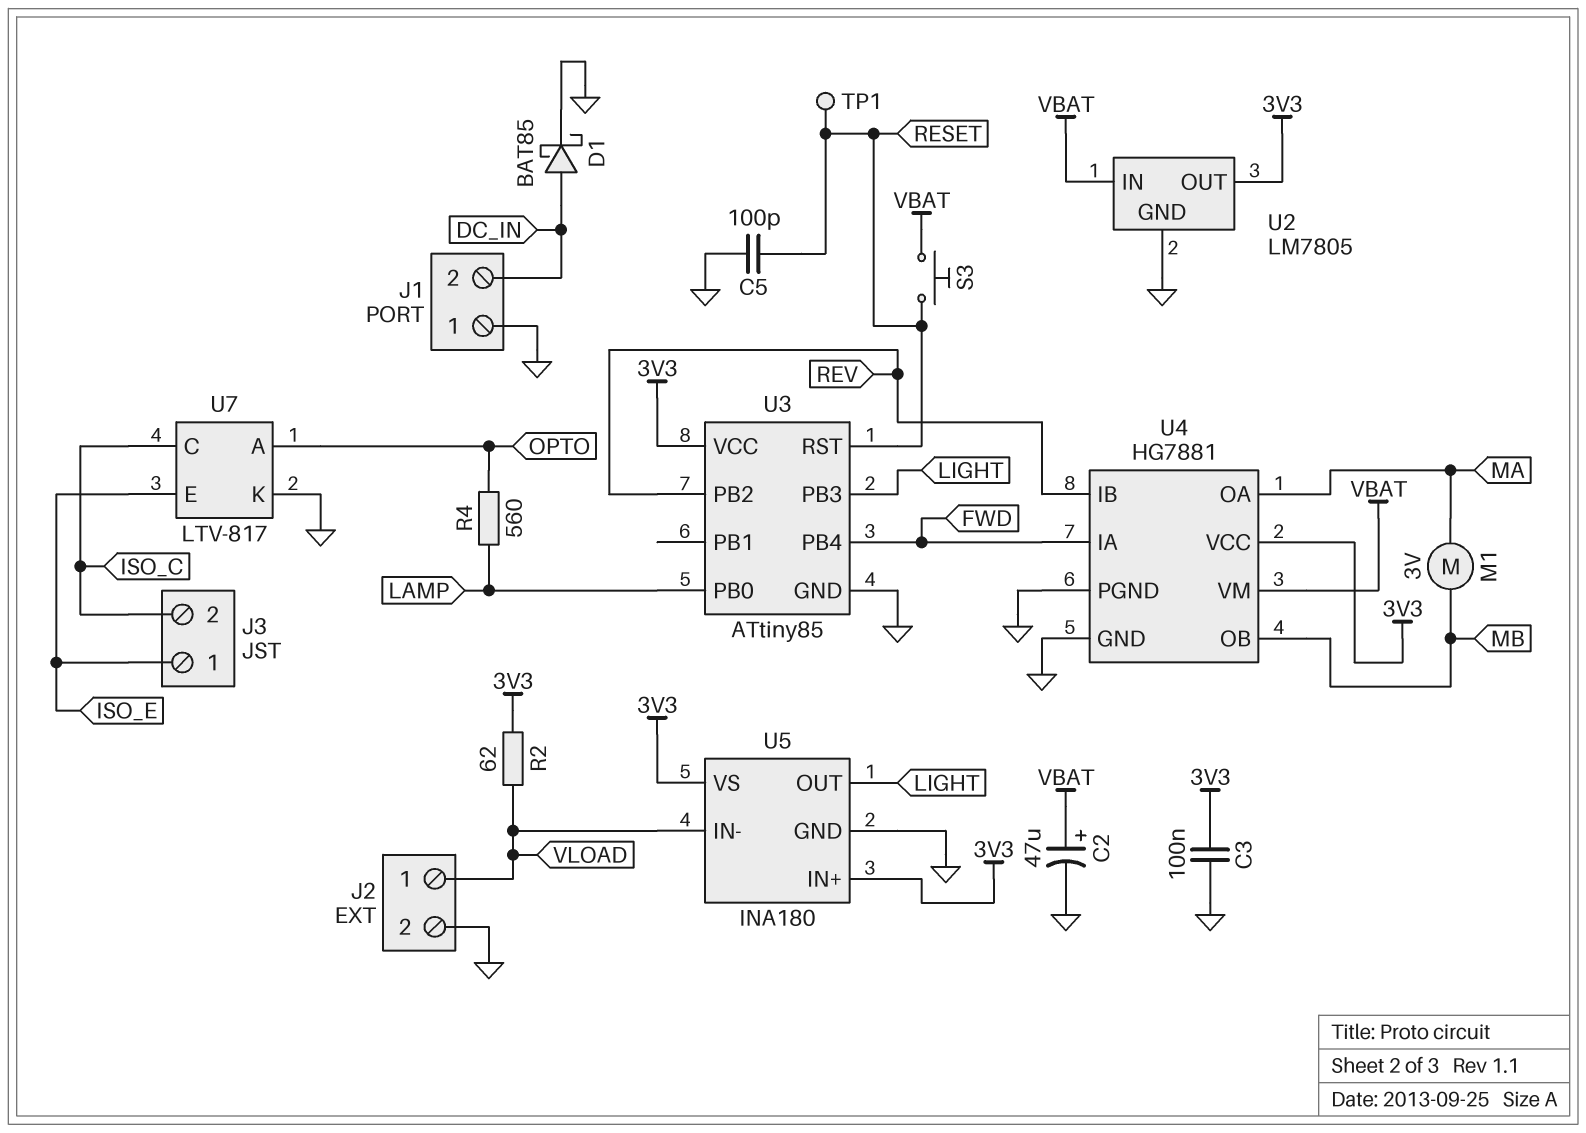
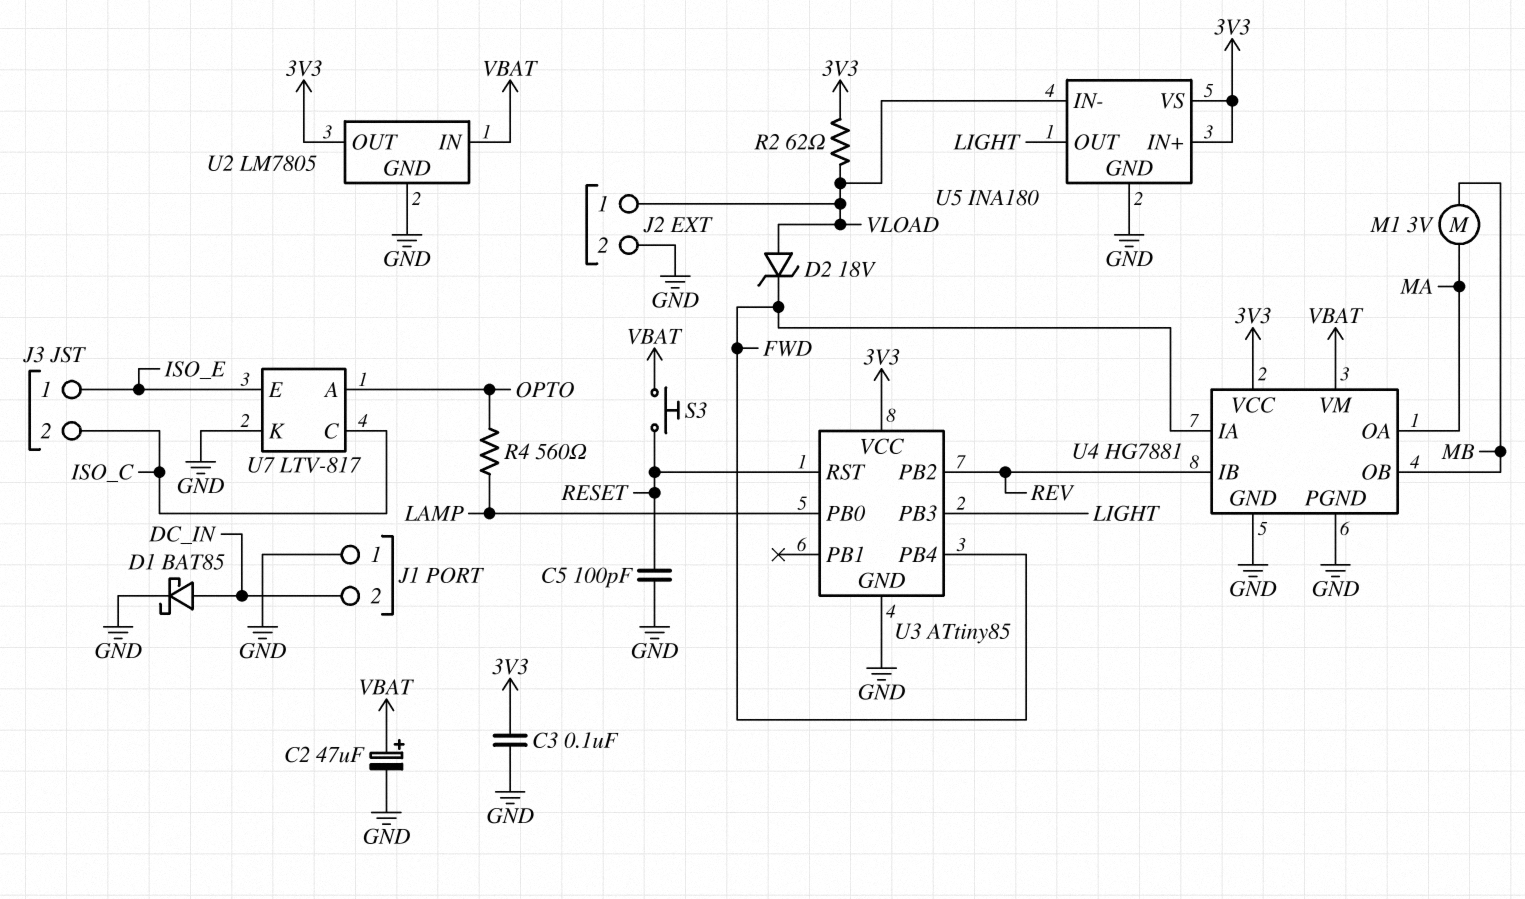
D2: none -> zener 18V (A VLOAD, K FWD)
TP1: test point (RESET) -> none

